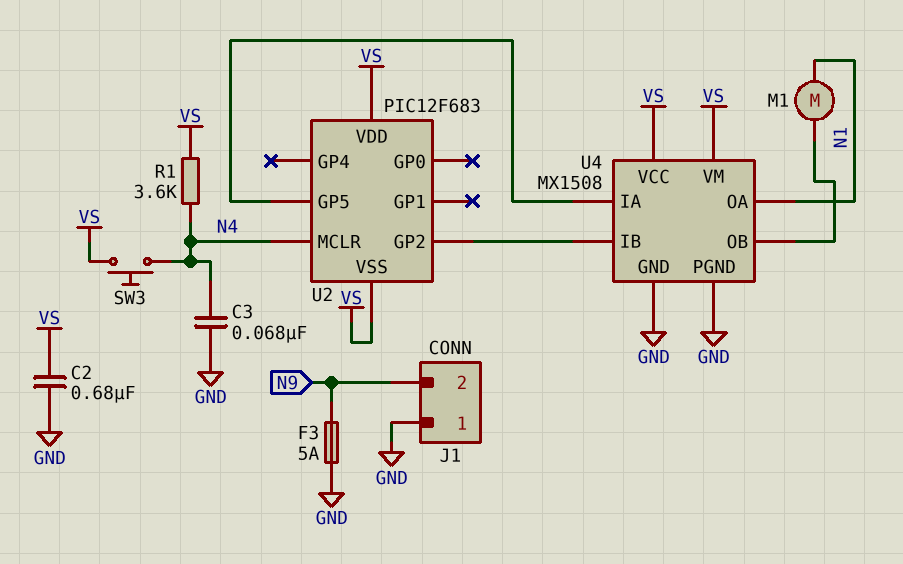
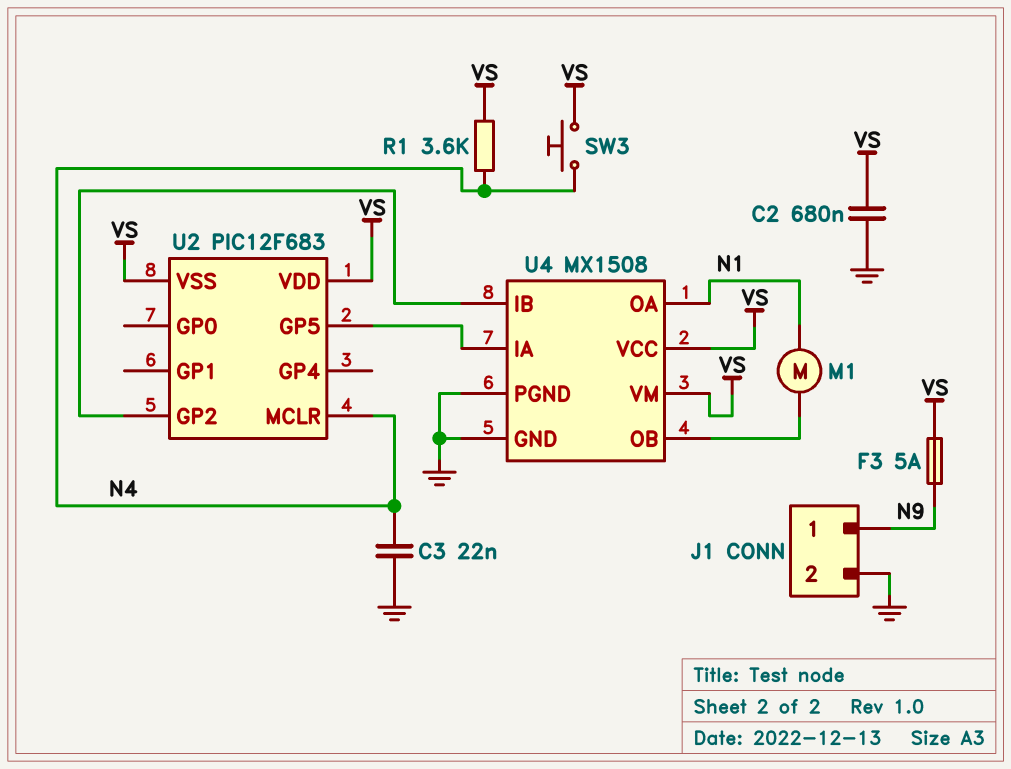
C3: 68nF (GND, N4) -> 22nF (GND, N4)
F3: 5A (GND, N9) -> 5A (N9, VS)
J1 pin 1: GND -> N9
J1 pin 2: N9 -> GND

